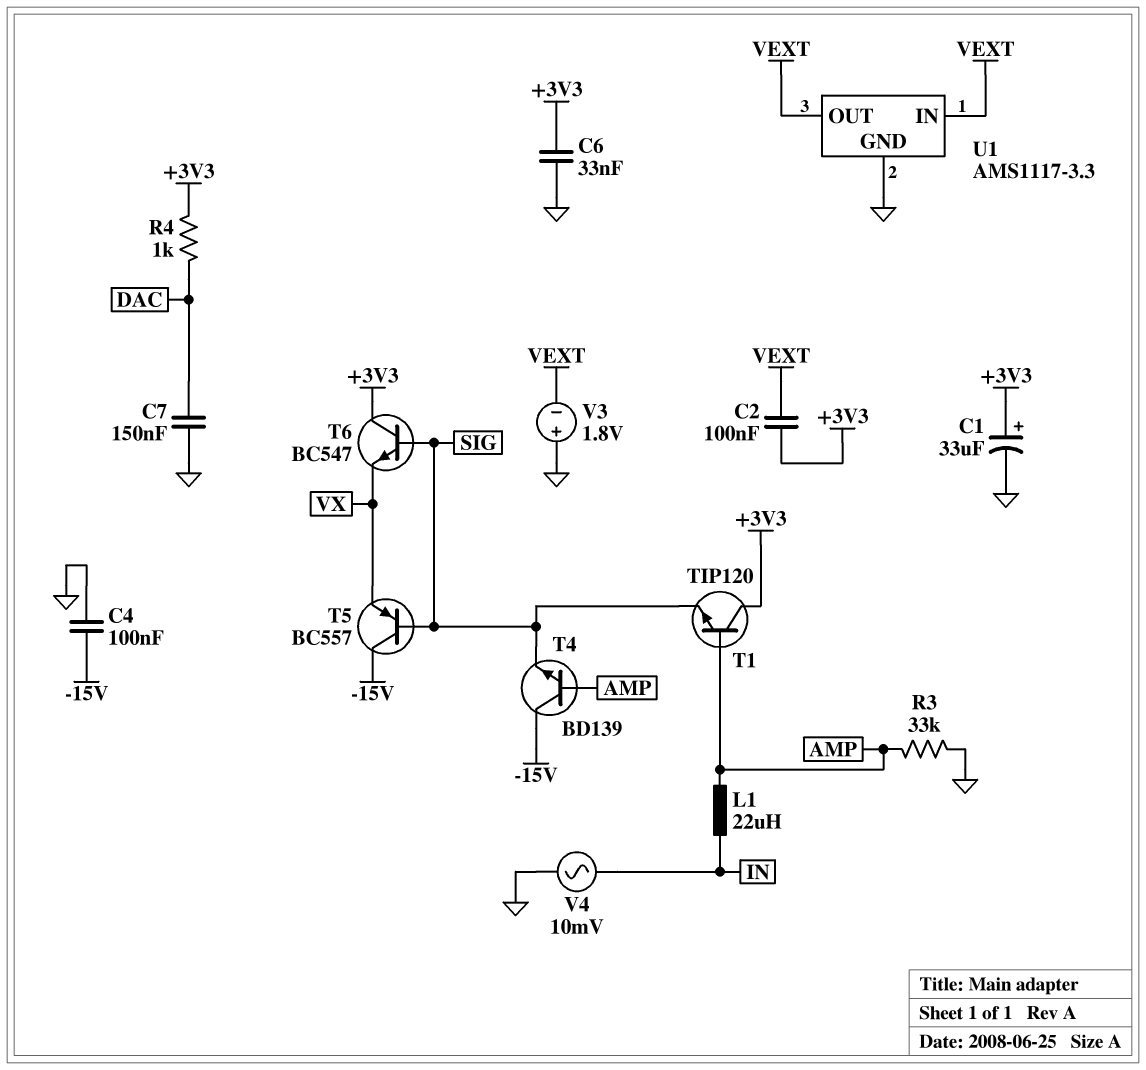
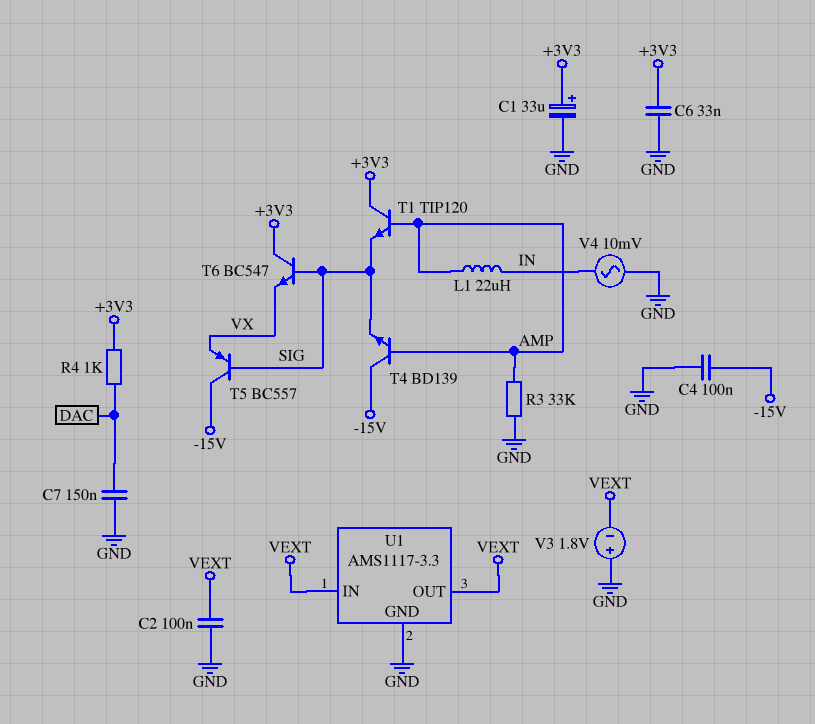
C2: 100nF (+3V3, VEXT) -> 100nF (GND, VEXT)

